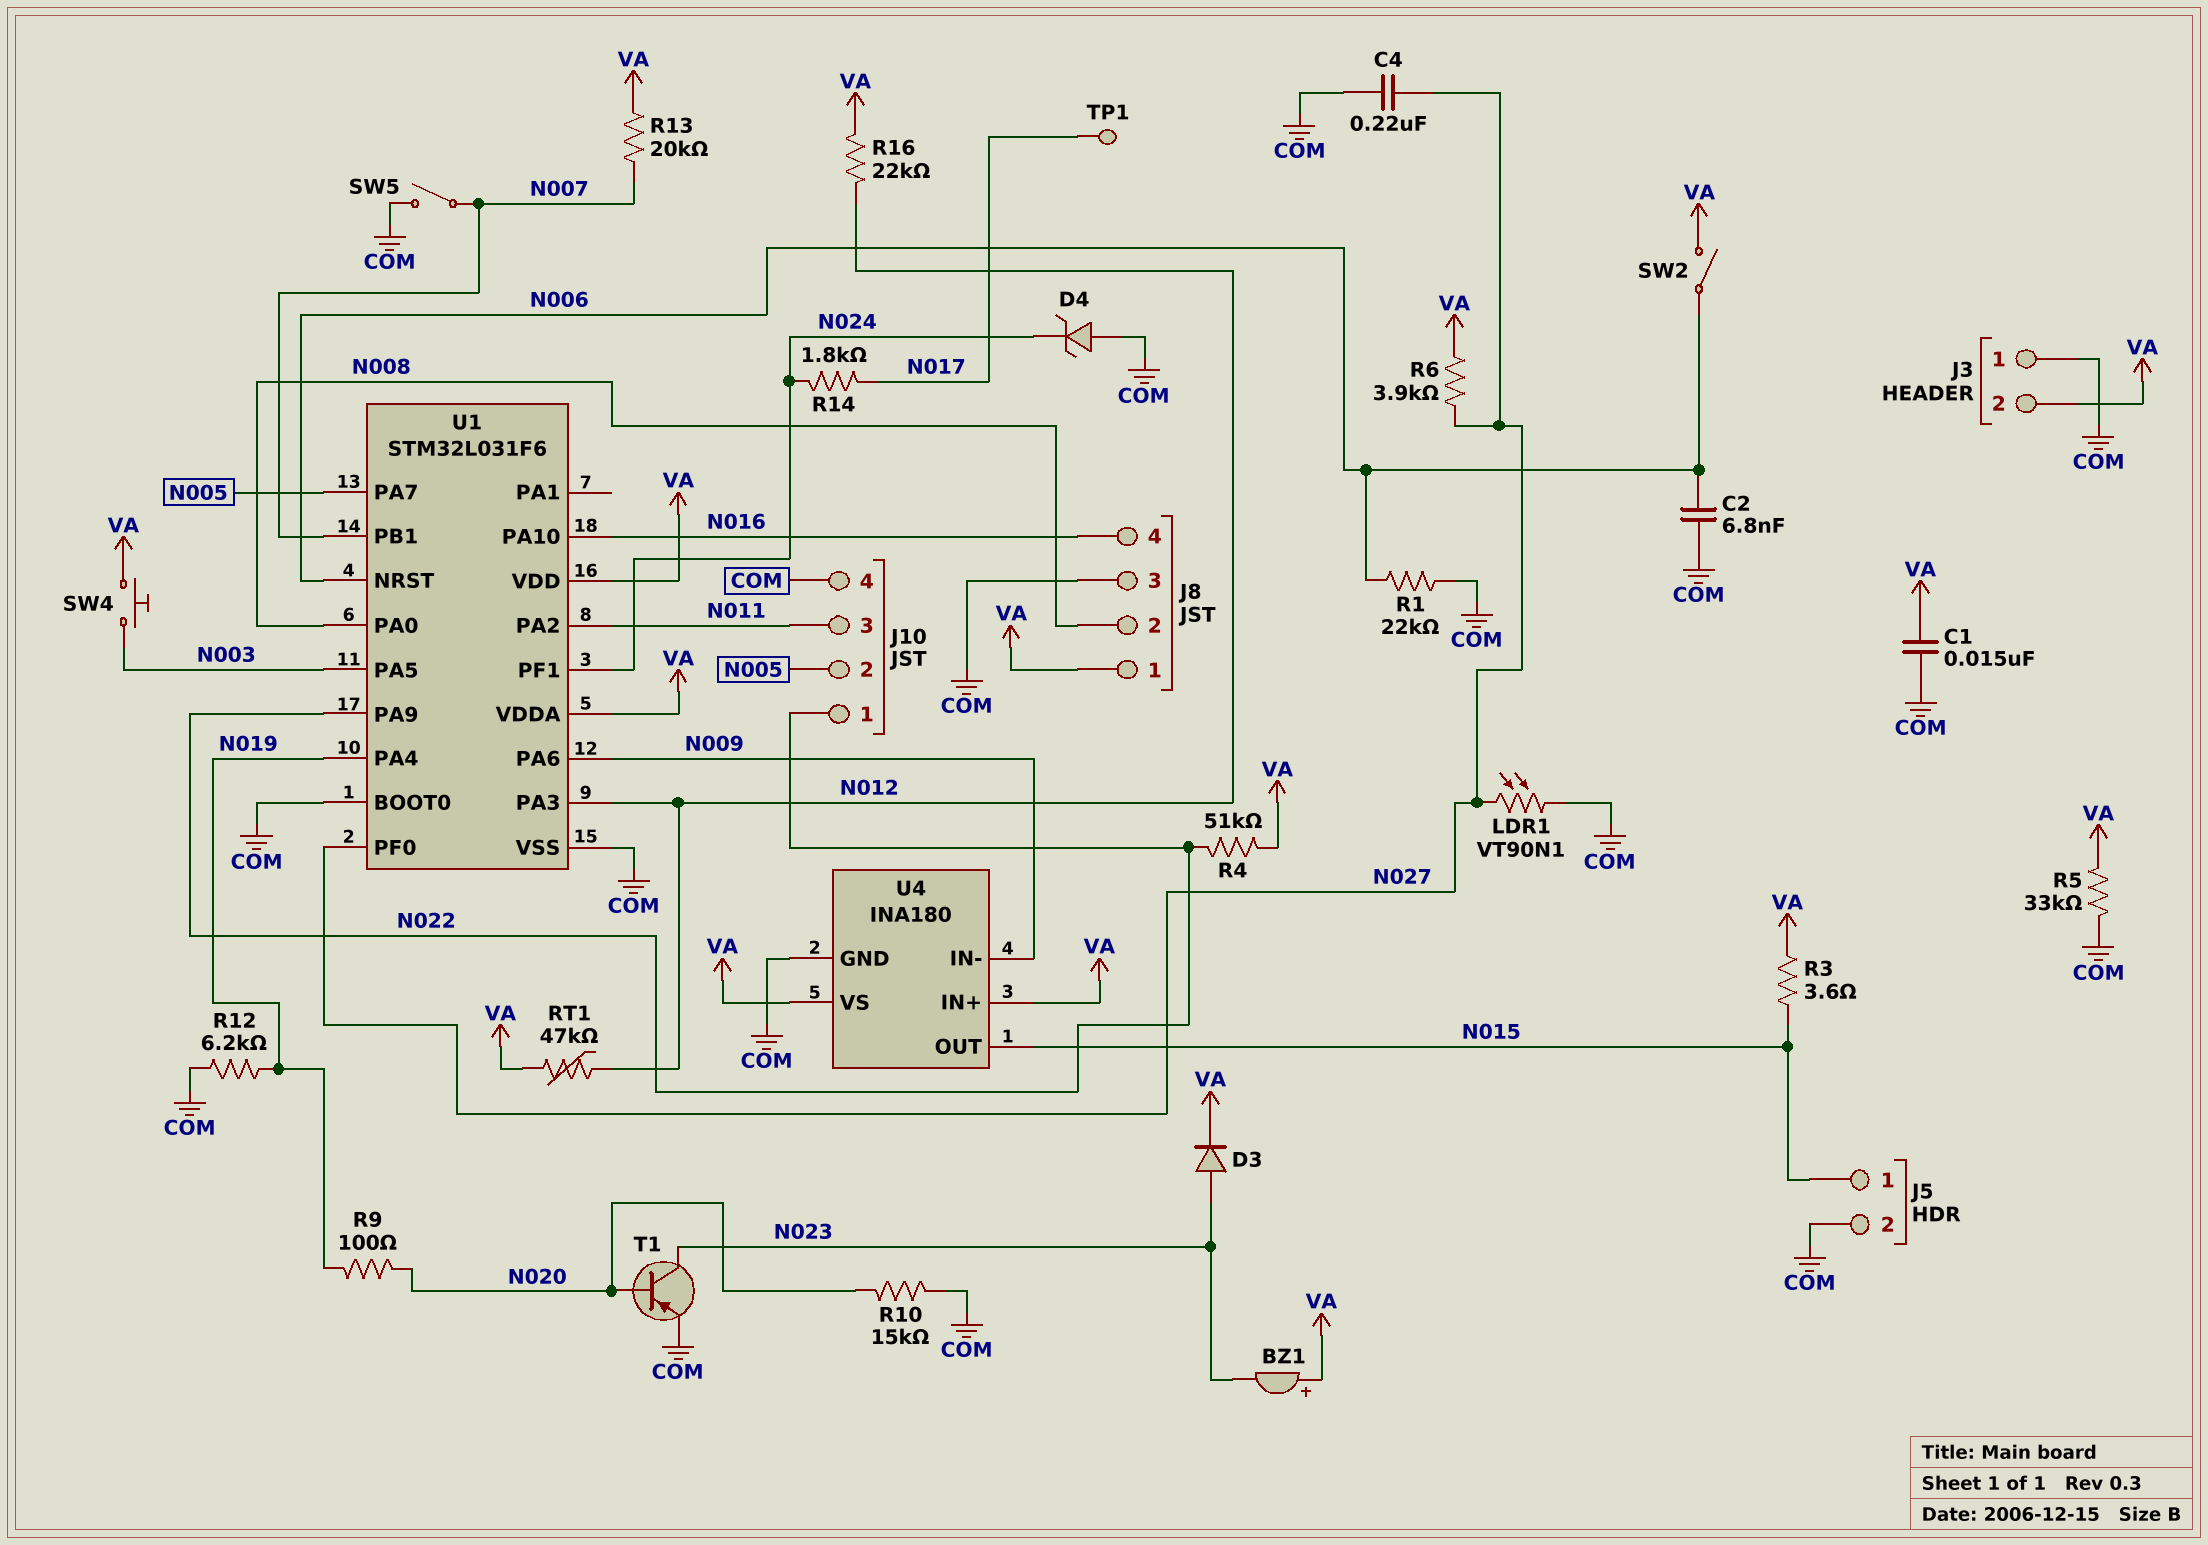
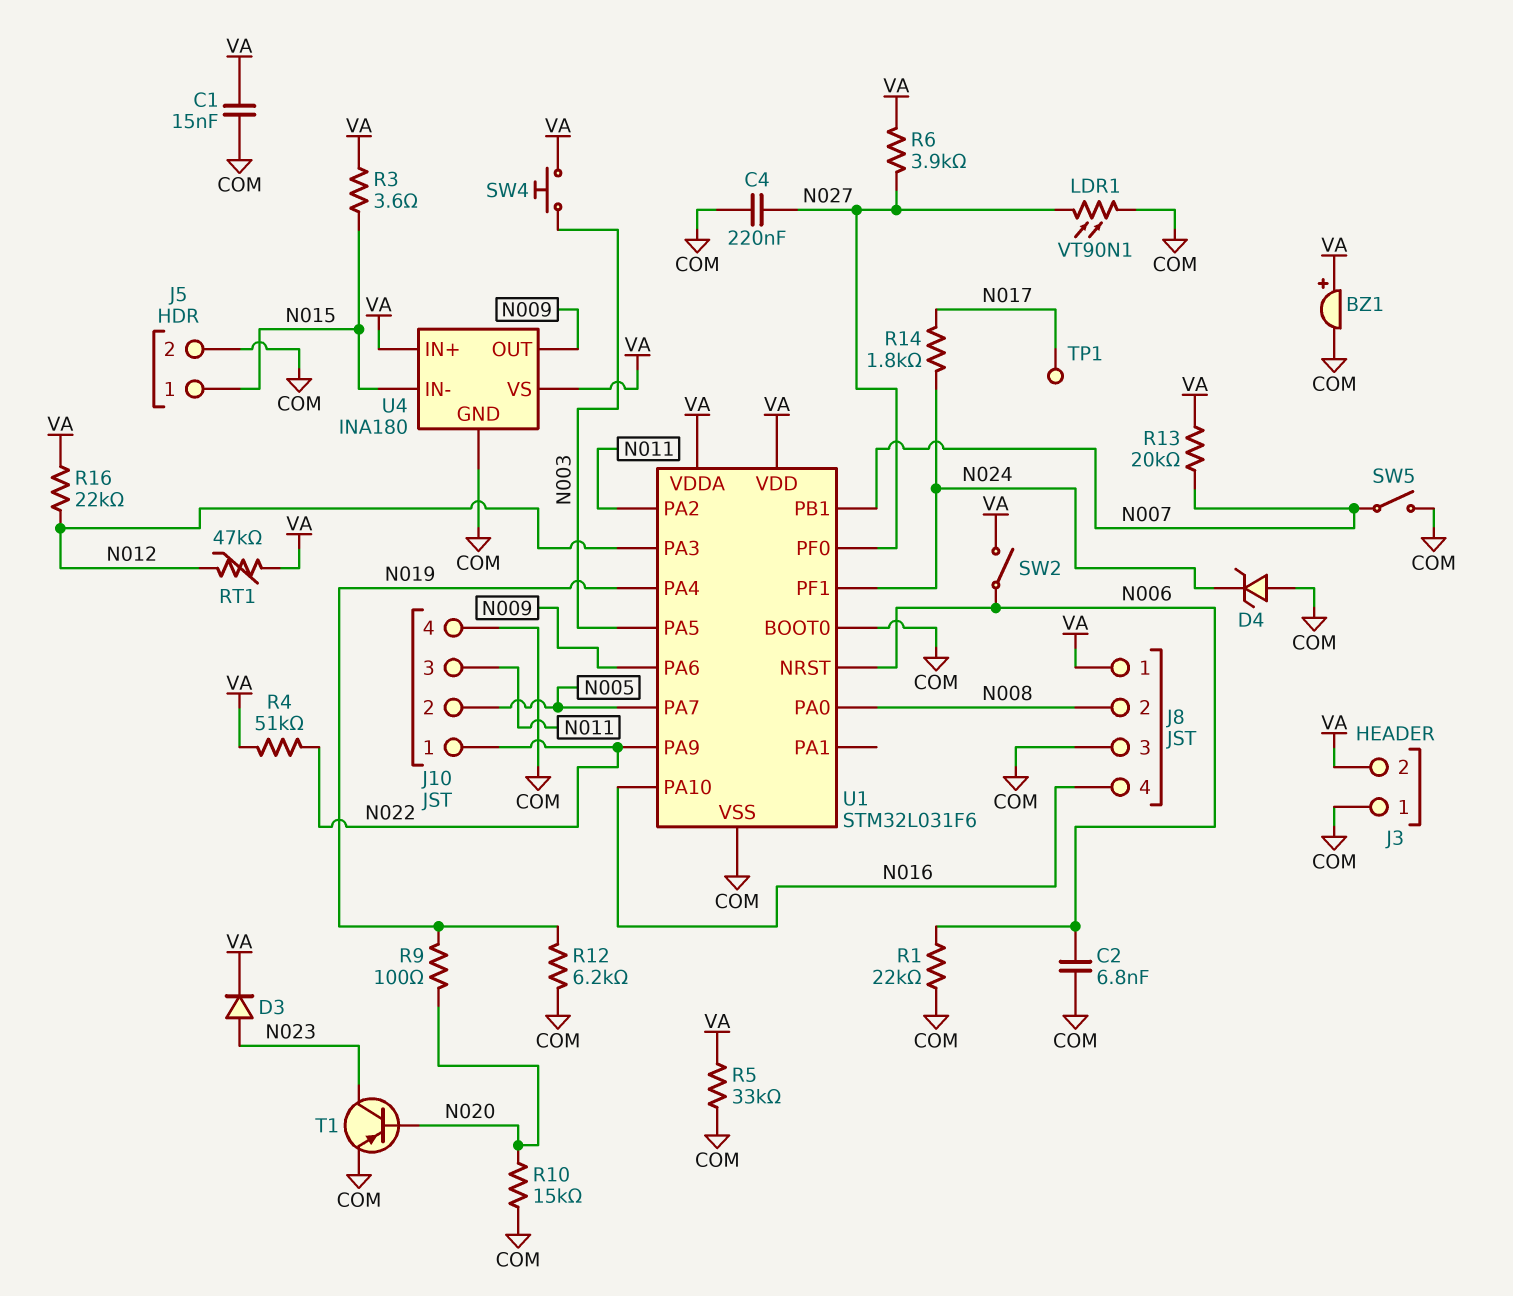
BZ1: buzzer (plus VA, minus N023) -> buzzer (plus VA, minus COM)
U4 pin IN-: N009 -> N015
U4 pin OUT: N015 -> N009

